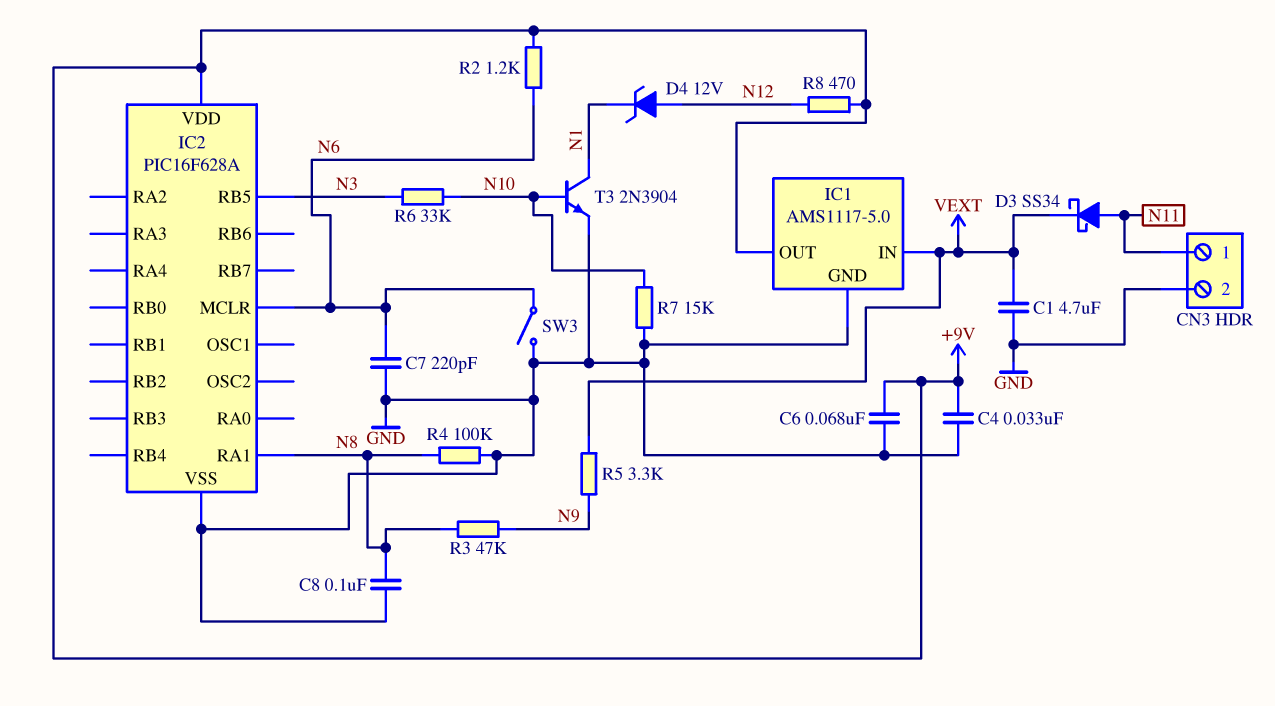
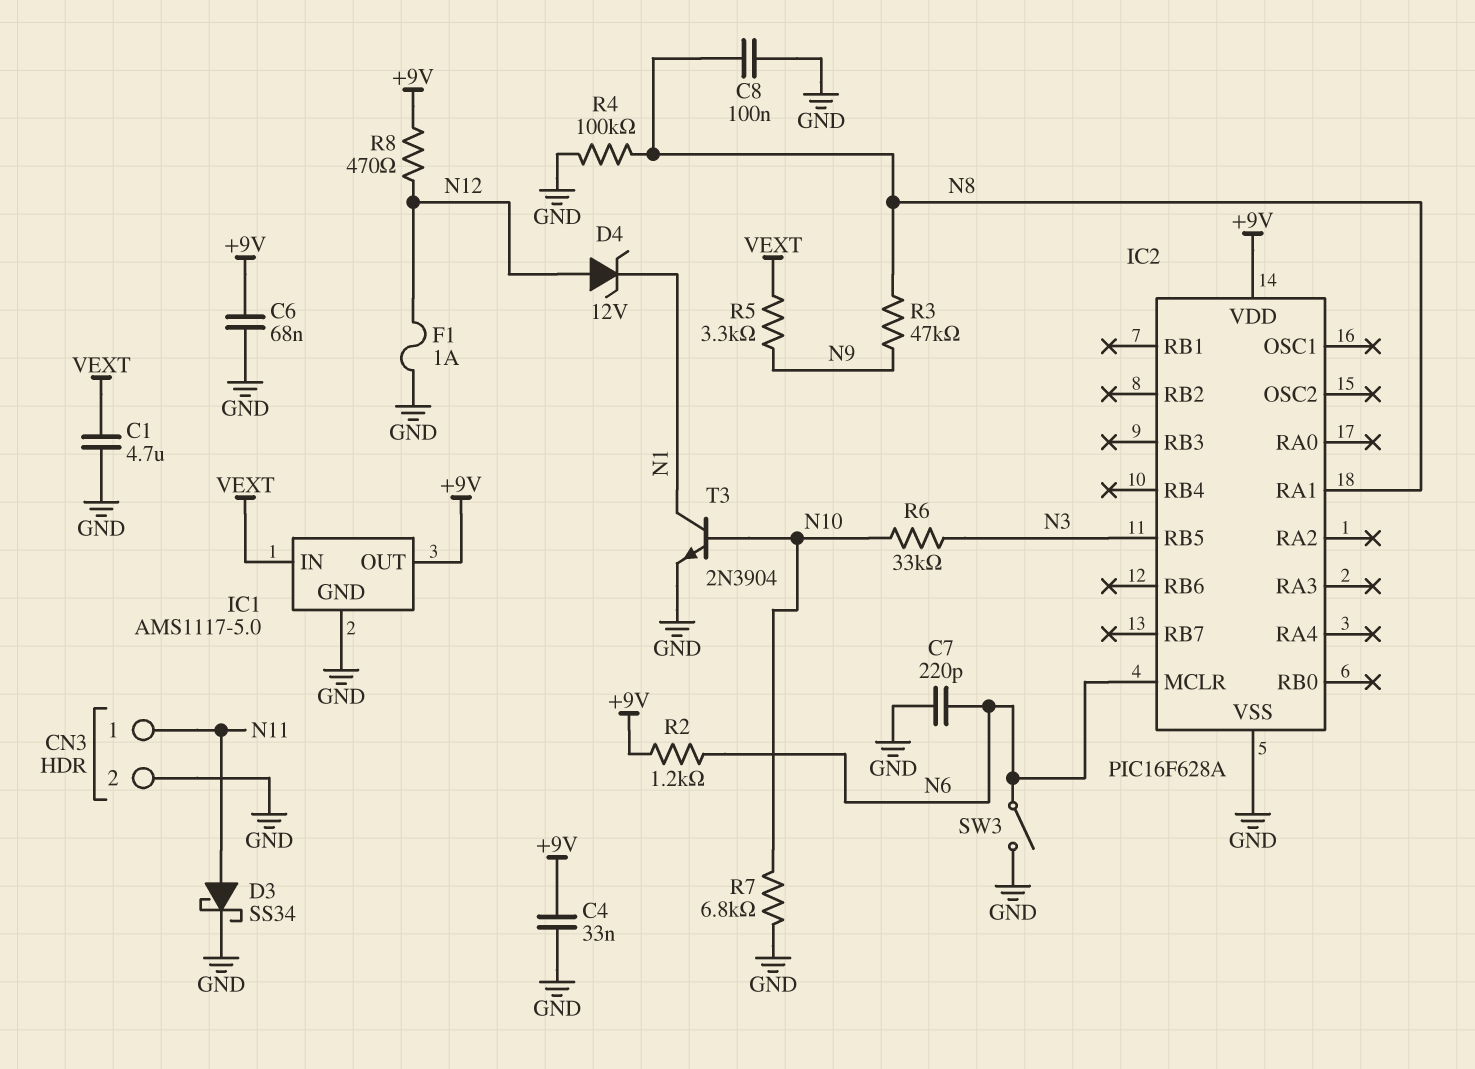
D3: schottky SS34 (A N11, K VEXT) -> schottky SS34 (A N11, K GND)
F1: none -> 1A (GND, N12)
R7: 15k (GND, N10) -> 6.8k (GND, N10)

